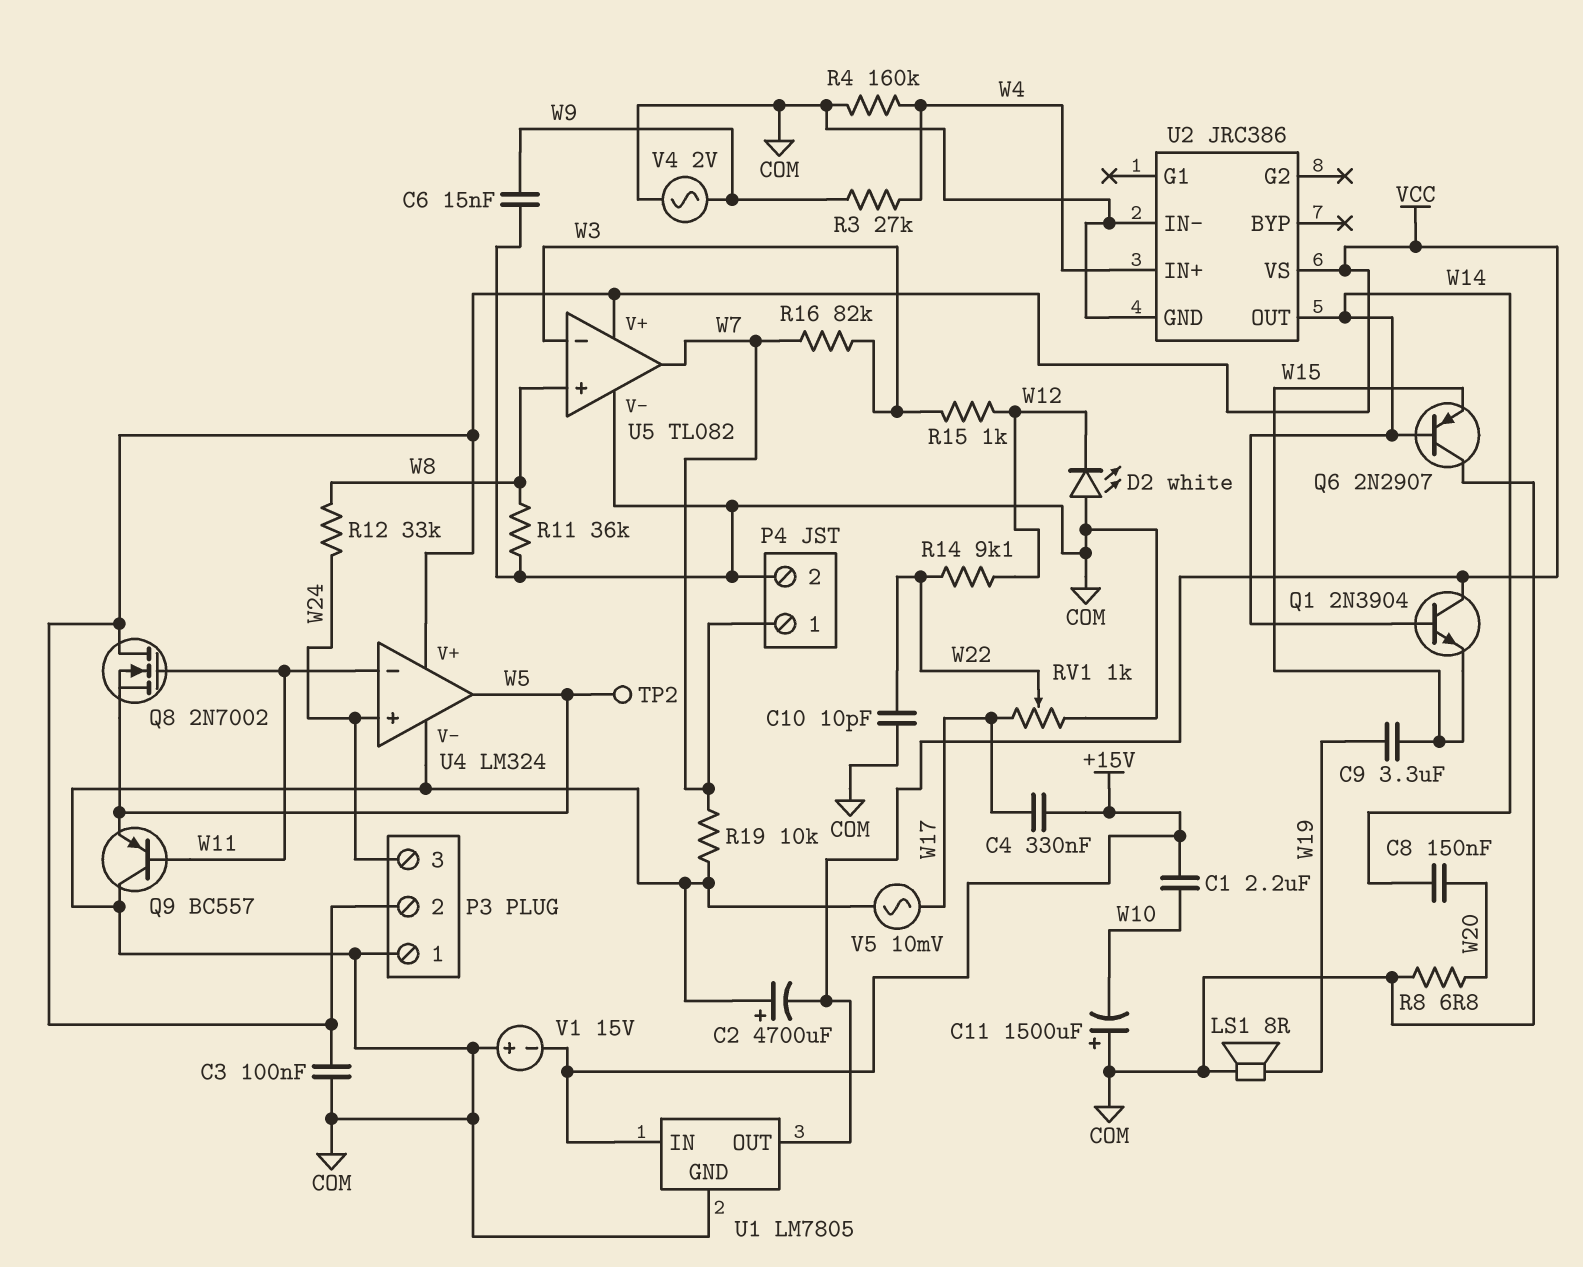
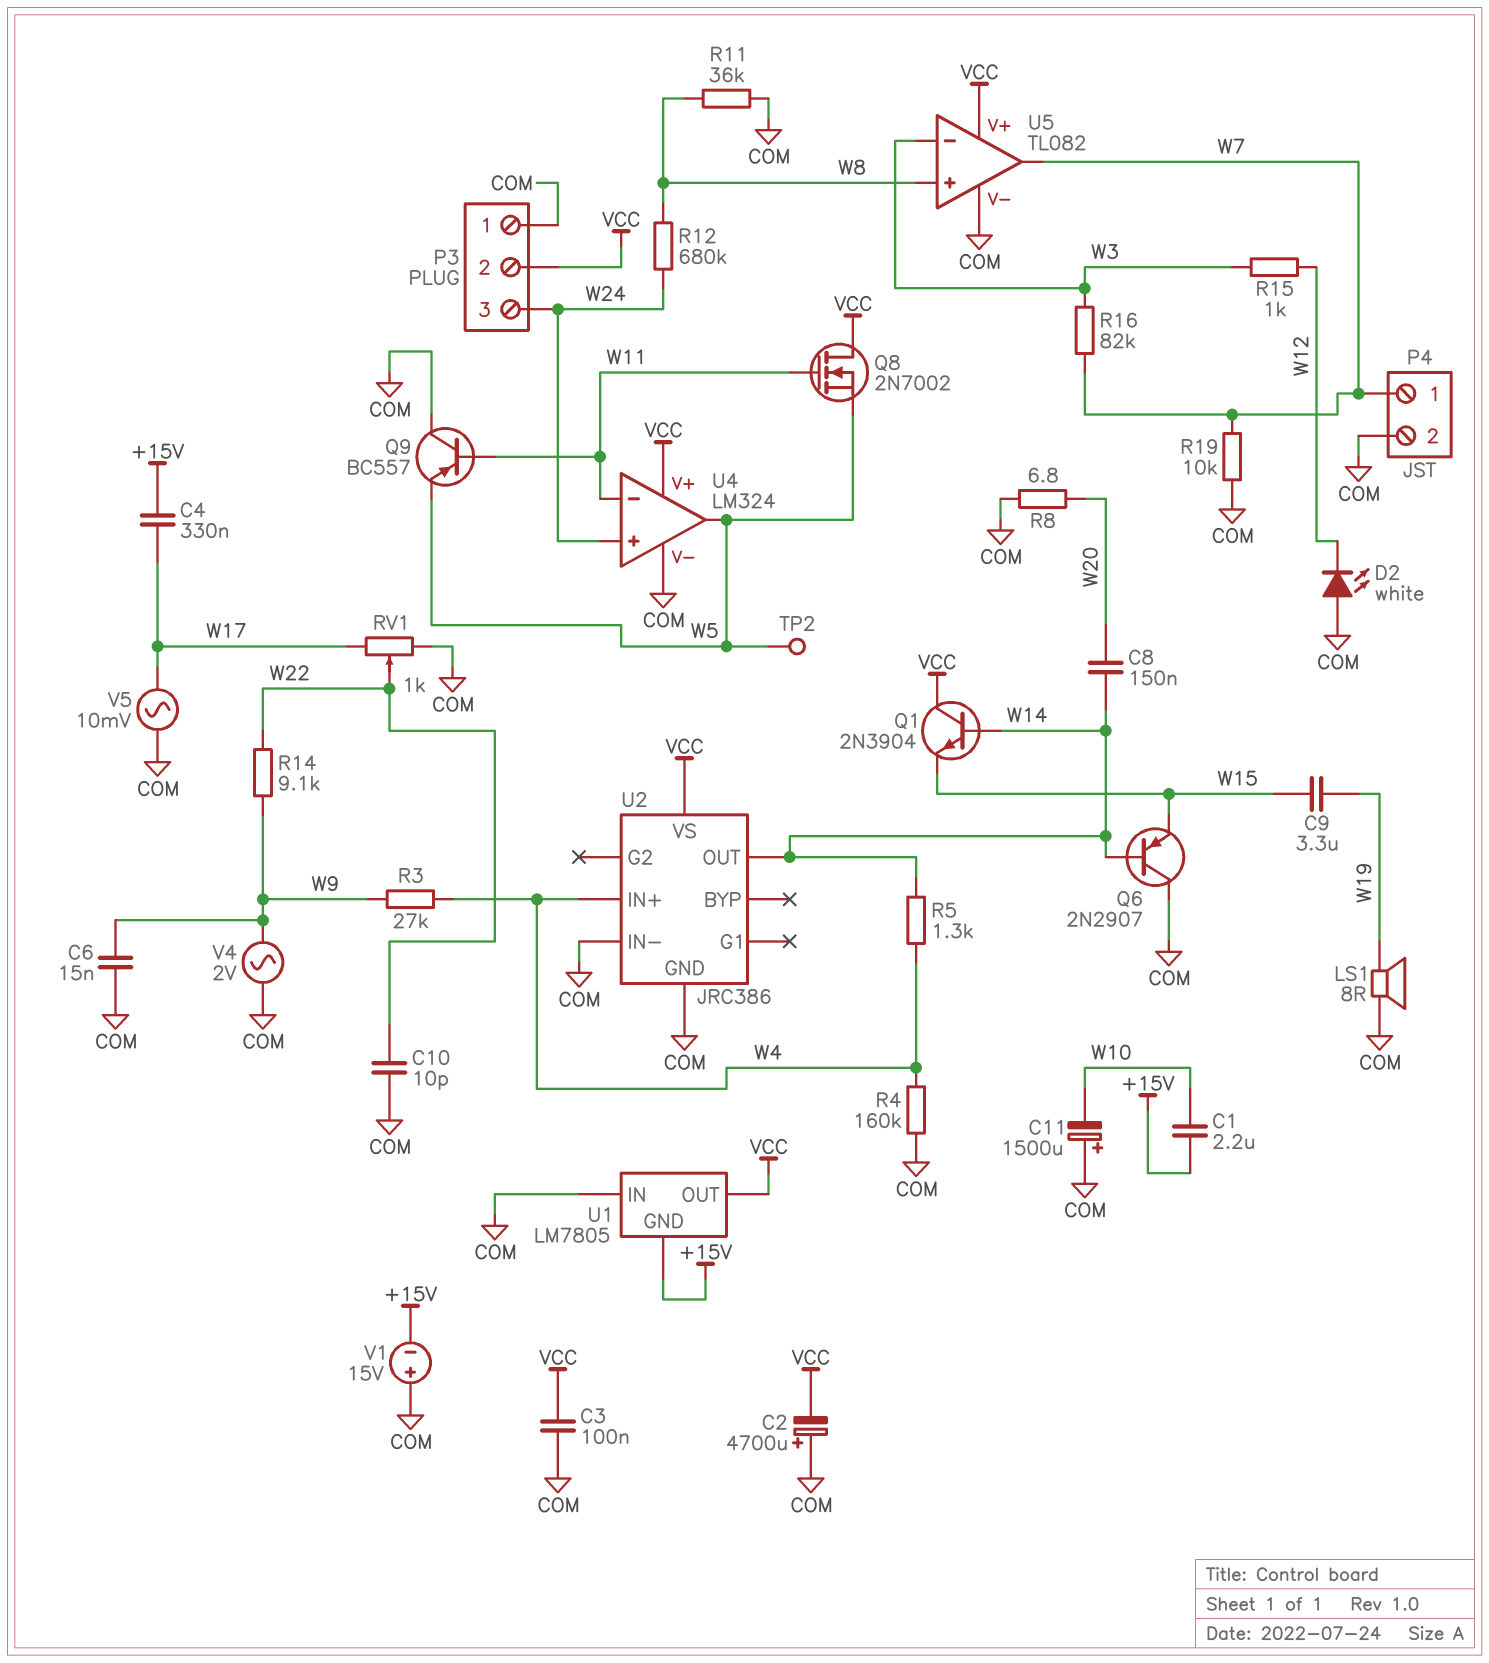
R5: none -> 1.3k (W4, W14)
R12: 33k (W8, W24) -> 680k (W8, W24)
R14: 9.1k (W12, W22) -> 9.1k (W9, W22)
U1 pin GND: COM -> +15V
U1 pin IN: +15V -> COM

